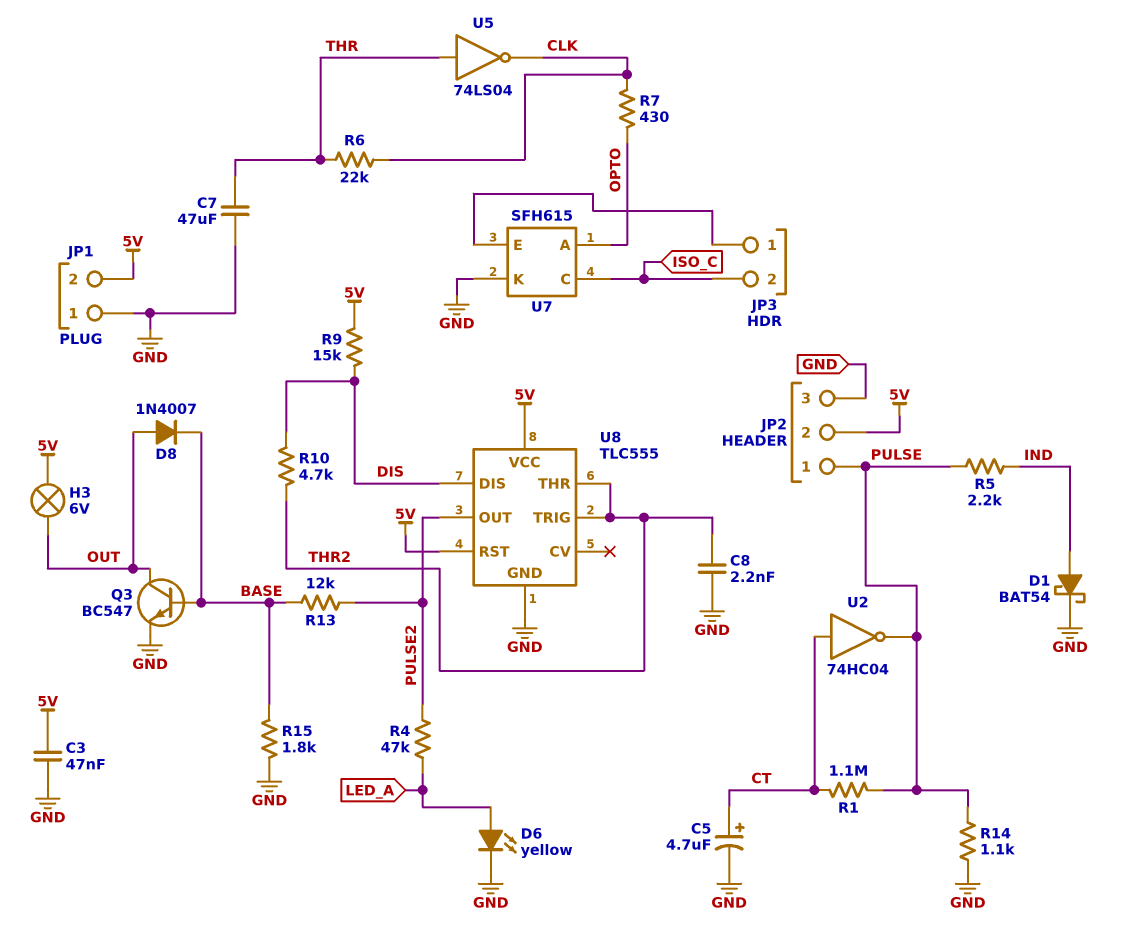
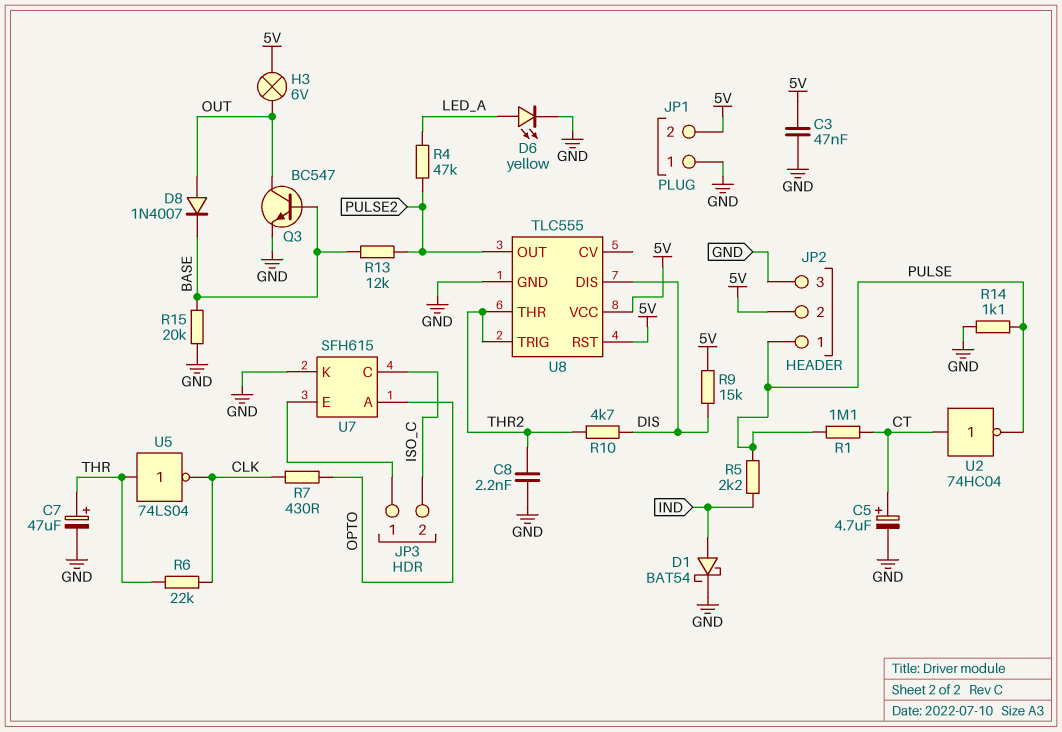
C7: 47uF (GND, THR) -> 47uF (plus THR, minus GND)
R15: 1.8k (BASE, GND) -> 20k (BASE, GND)

